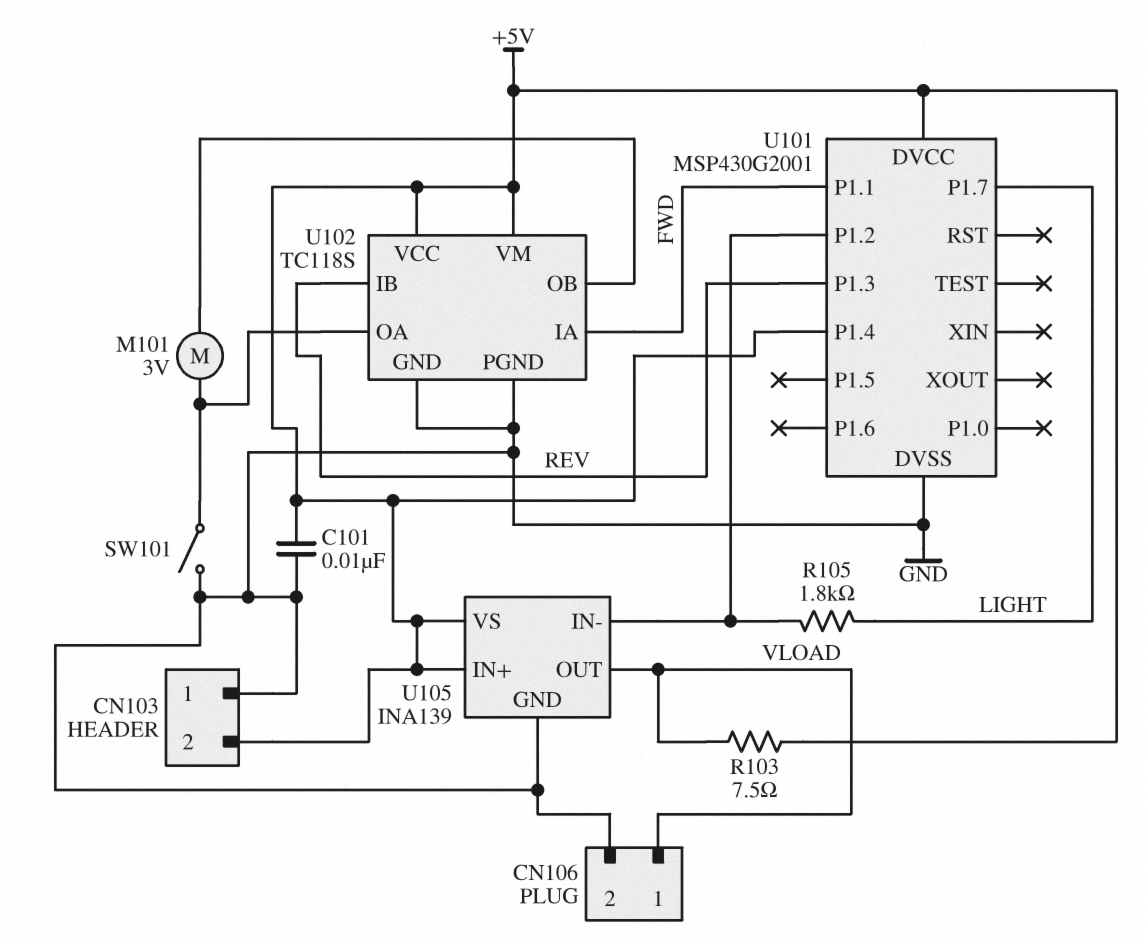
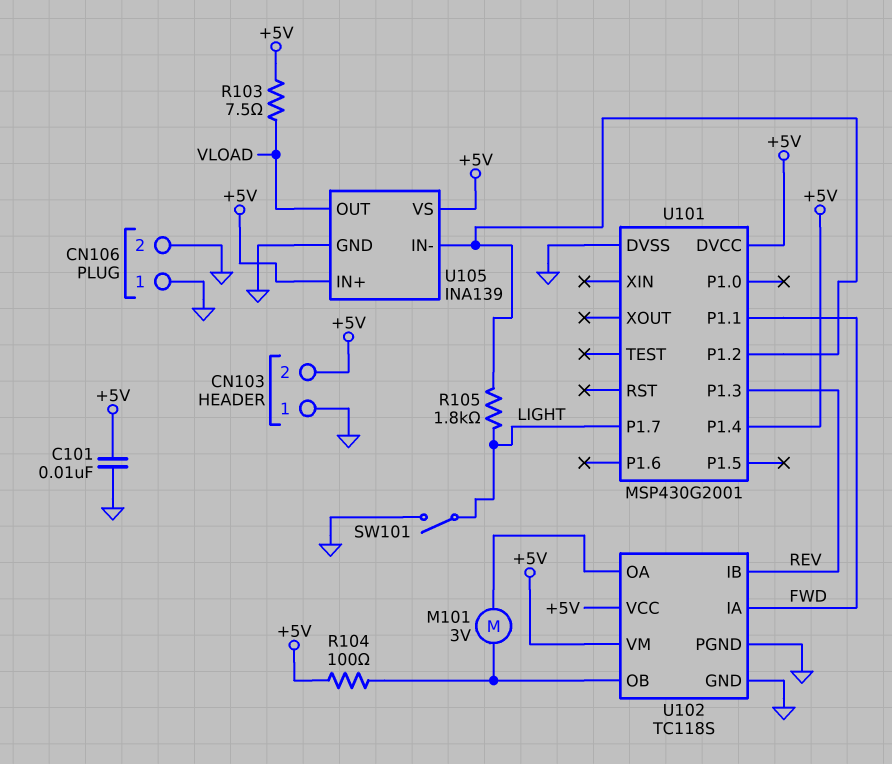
CN106 pin 1: VLOAD -> GND
R104: none -> 100 (+5V, U102/OB)
SW101: switch (GND, U102/OA) -> switch (GND, LIGHT)

